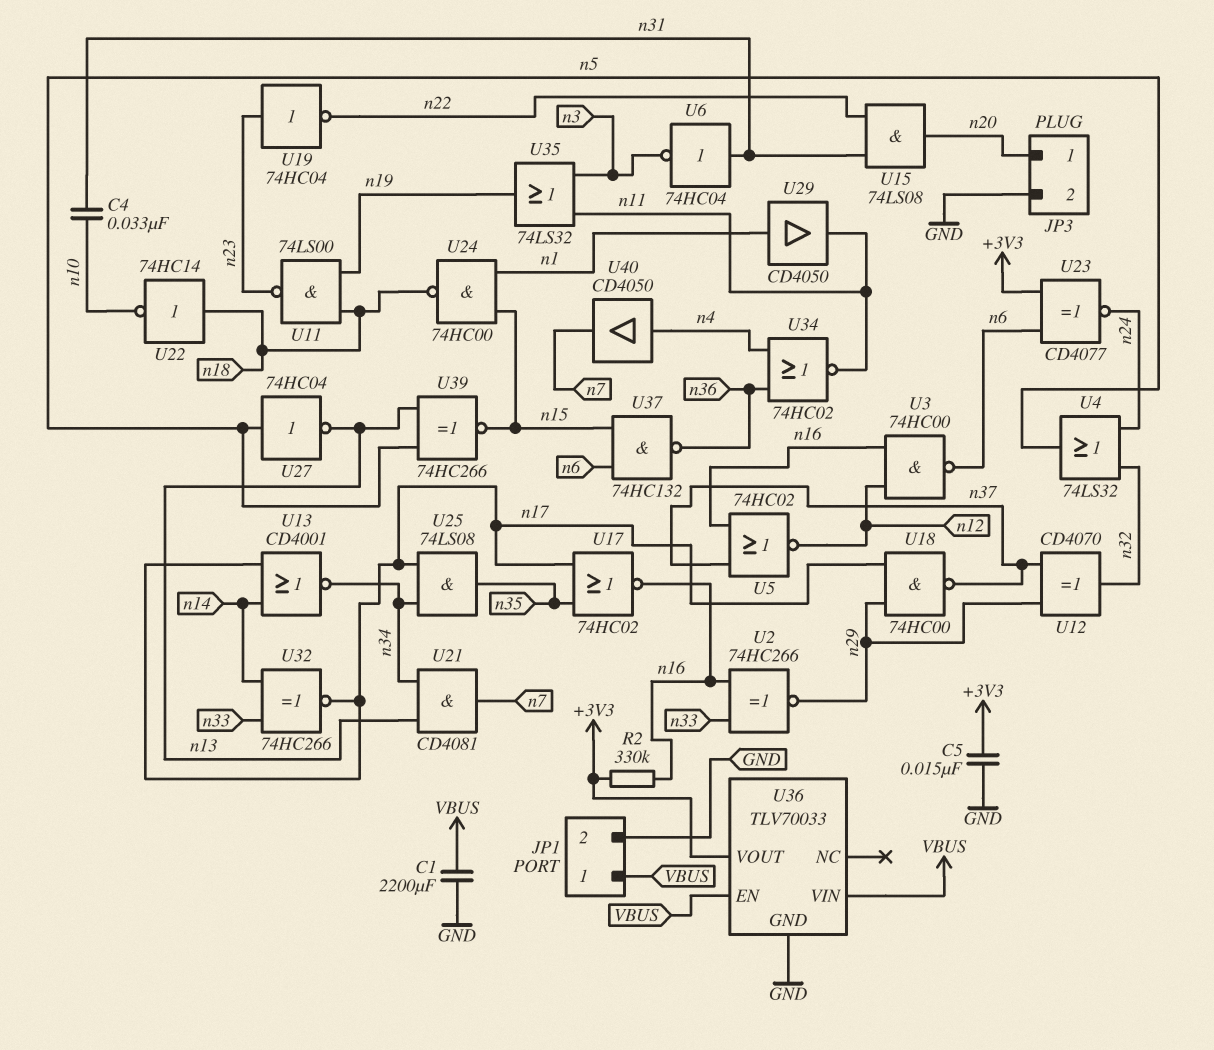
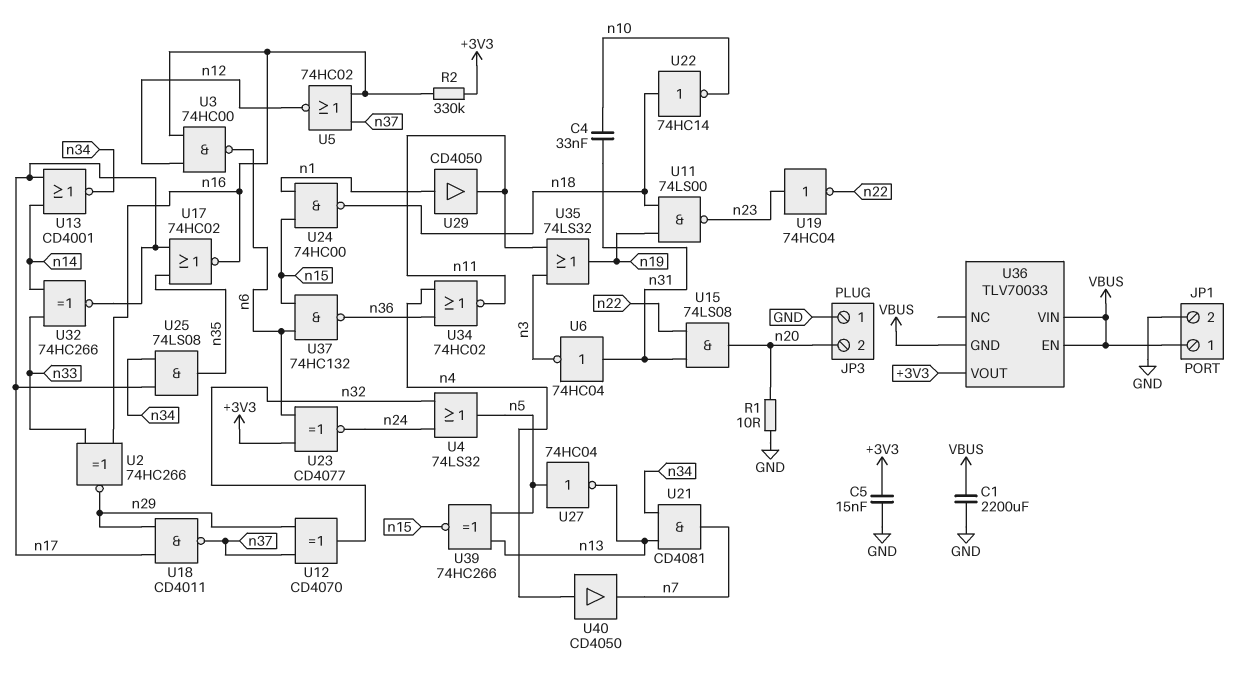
JP3 pin 1: n20 -> GND
JP3 pin 2: GND -> n20
R1: none -> 10 (GND, n20)
U18: NAND 74HC00 (in n17, in n29, out n37) -> NAND CD4011 (in n17, in n29, out n37)
U36 pin GND: GND -> VBUS

